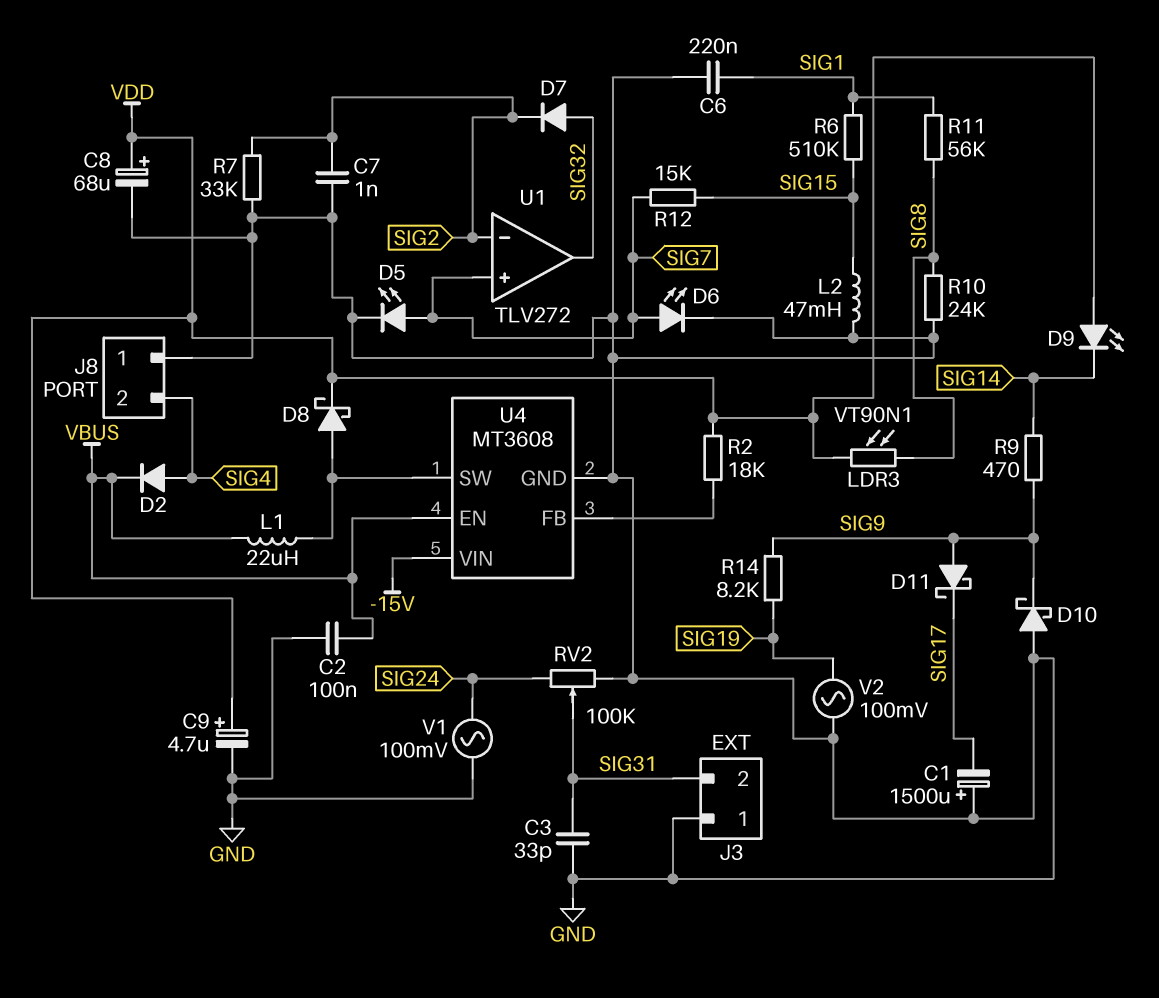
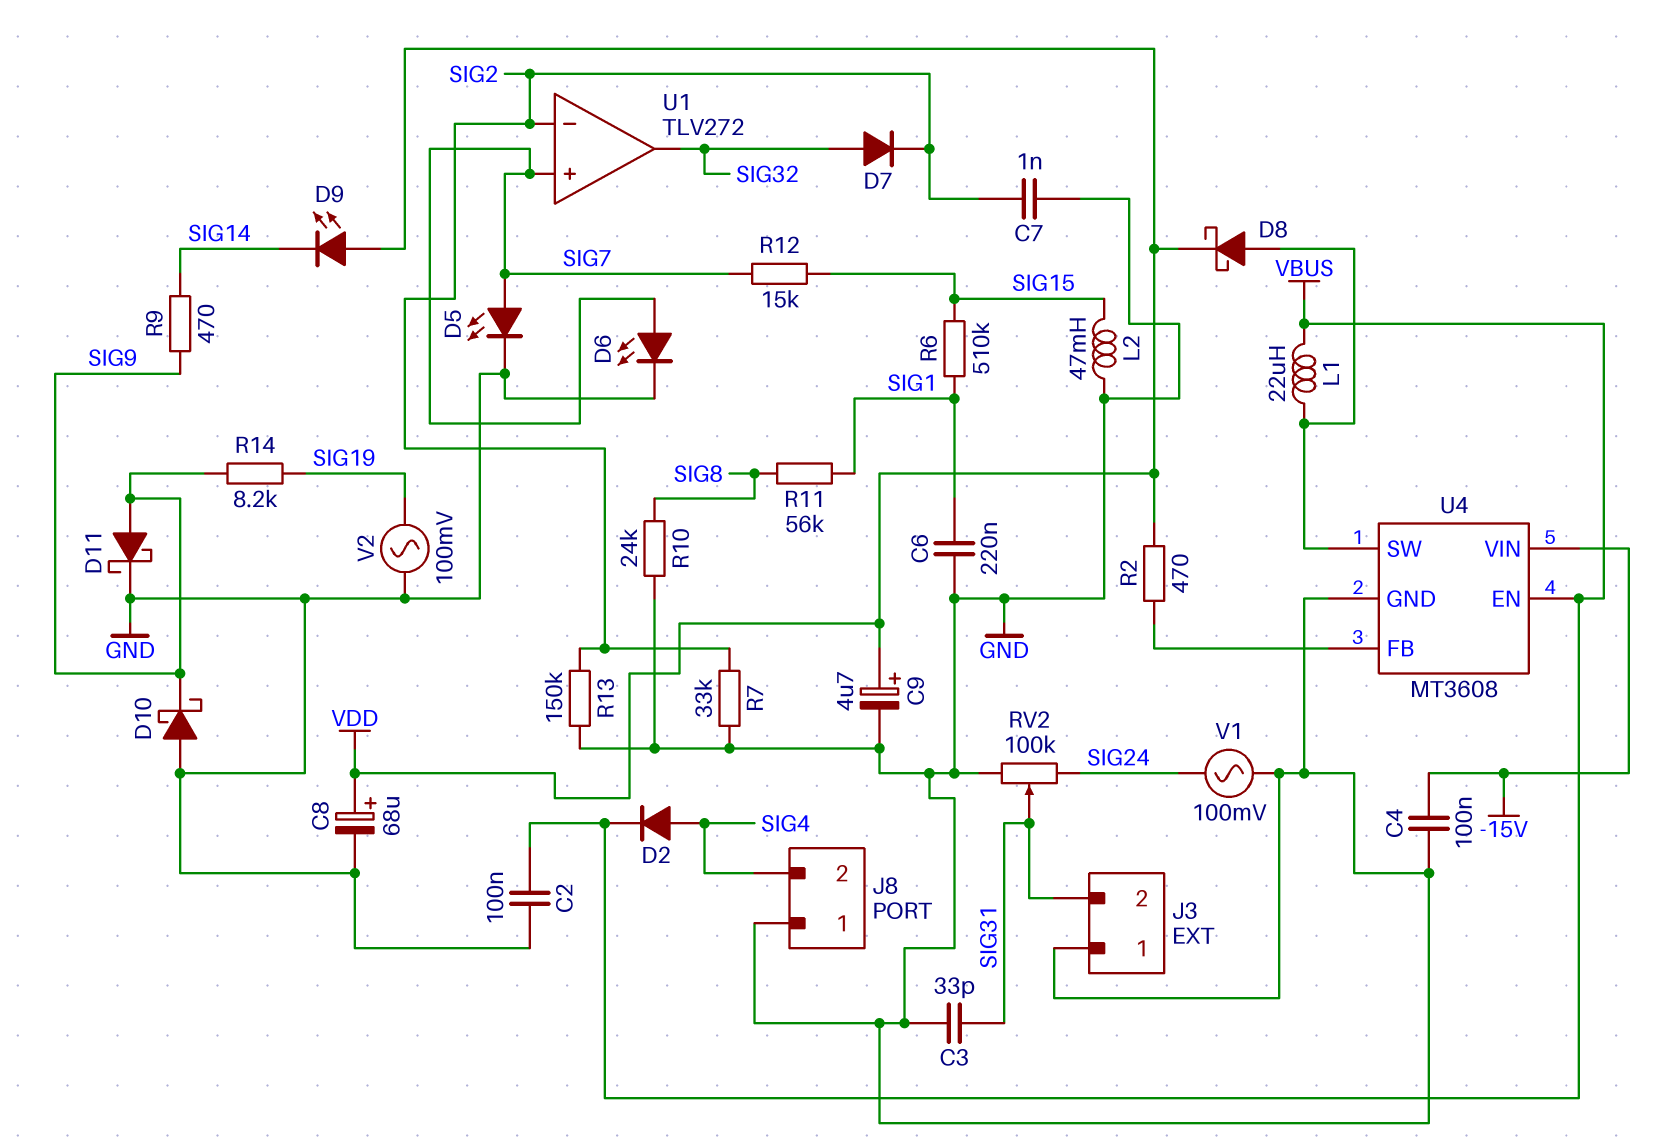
C1: 1500uF (plus GND, minus SIG17) -> none
C4: none -> 100nF (-15V, GND)
D11: schottky (A SIG9, K SIG17) -> schottky (A SIG9, K GND)
LDR3: VT90N1 (SIG8, VDD) -> none
R2: 18k (U4/FB, VDD) -> 470 (U4/FB, VDD)
R13: none -> 150k (GND, SIG2)

